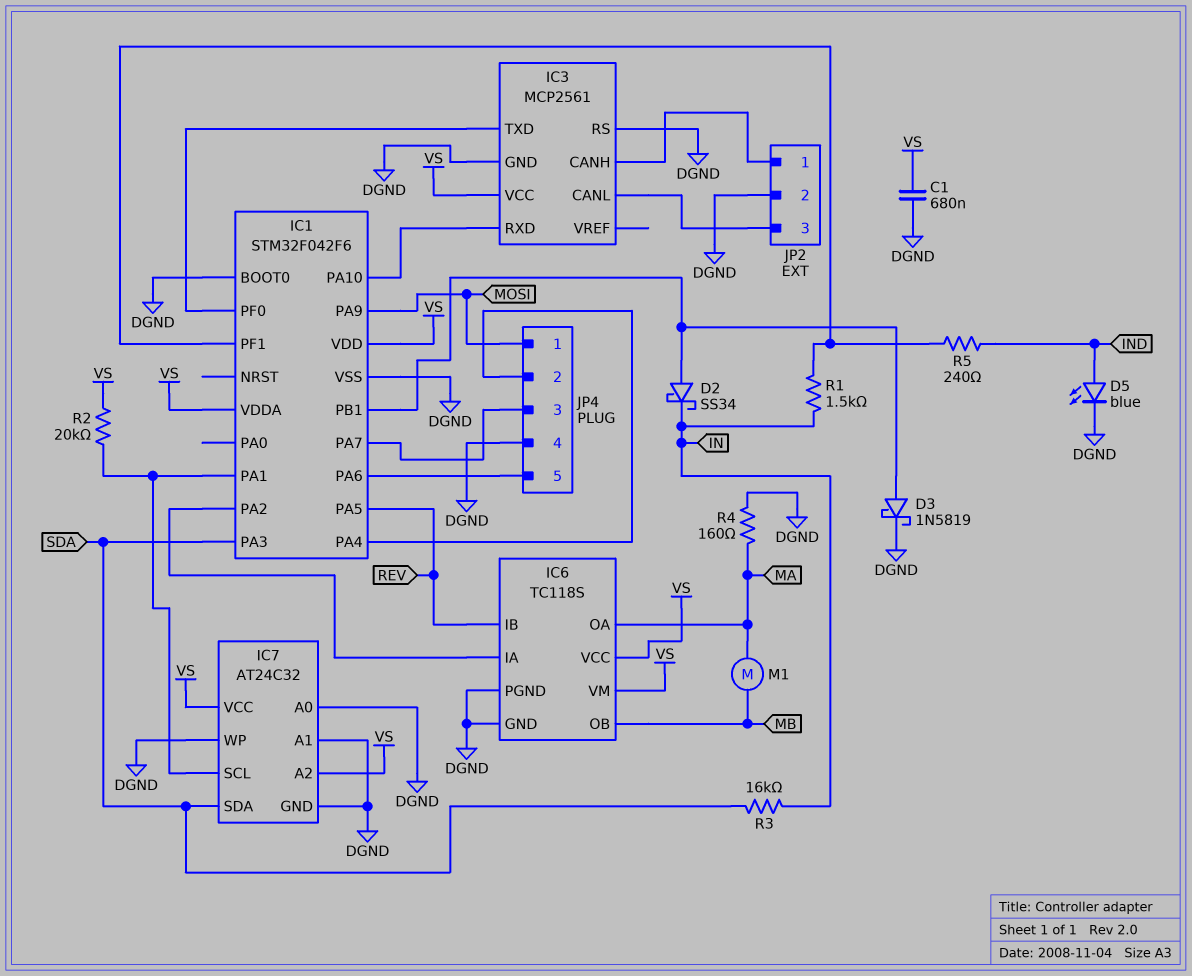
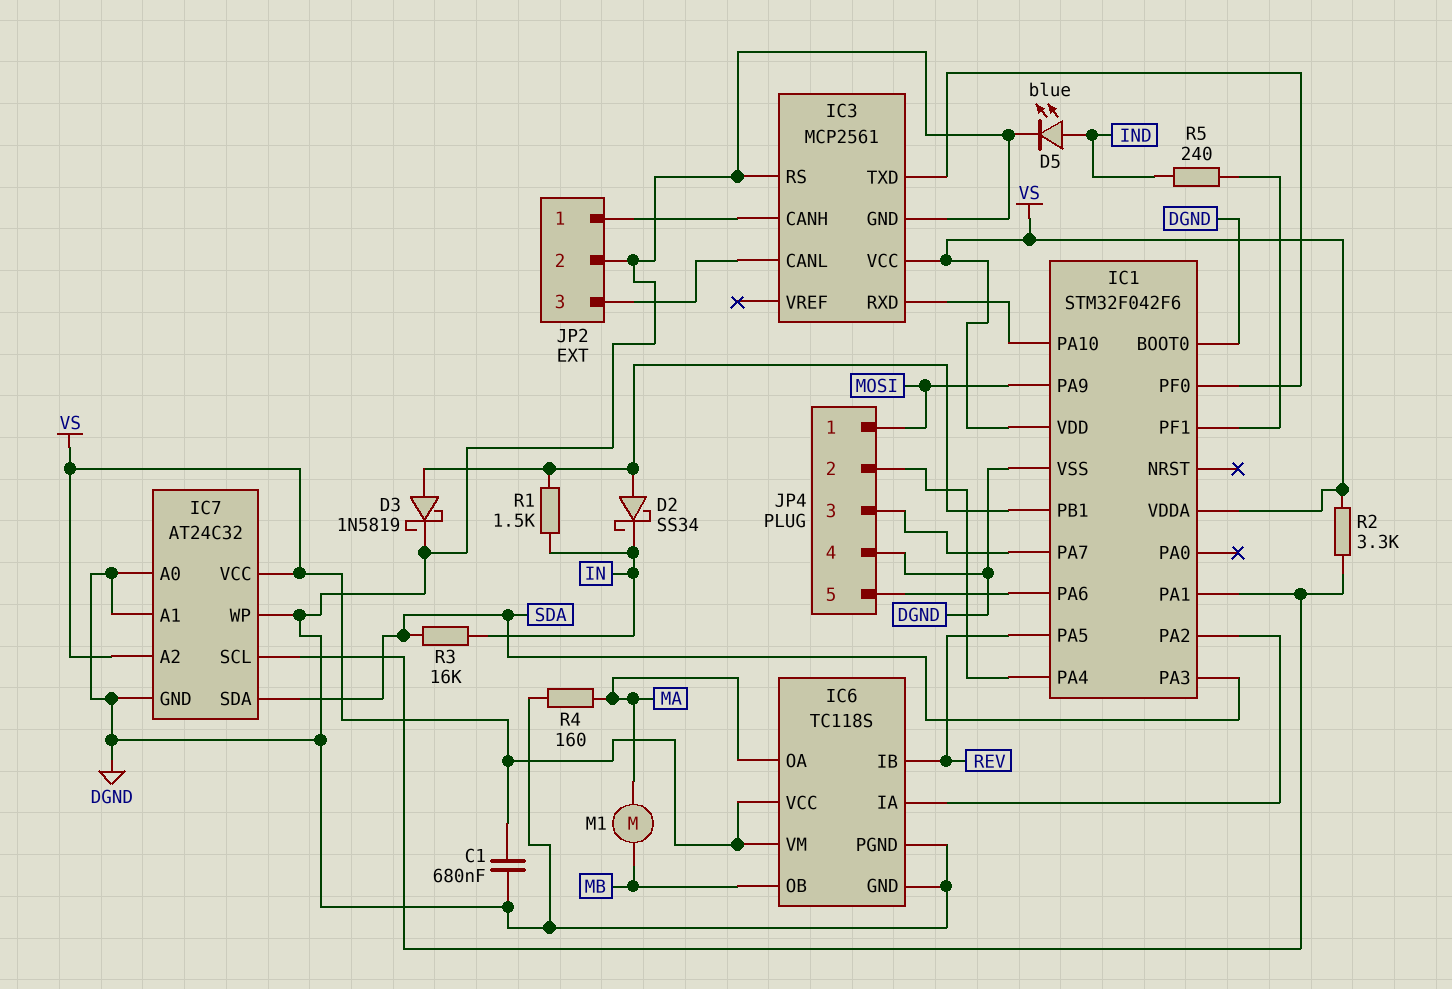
R1: 1.5k (IC1/PF1, IN) -> 1.5k (IC1/PB1, IN)
R2: 20k (IC1/PA1, VS) -> 3.3k (IC1/PA1, VS)

